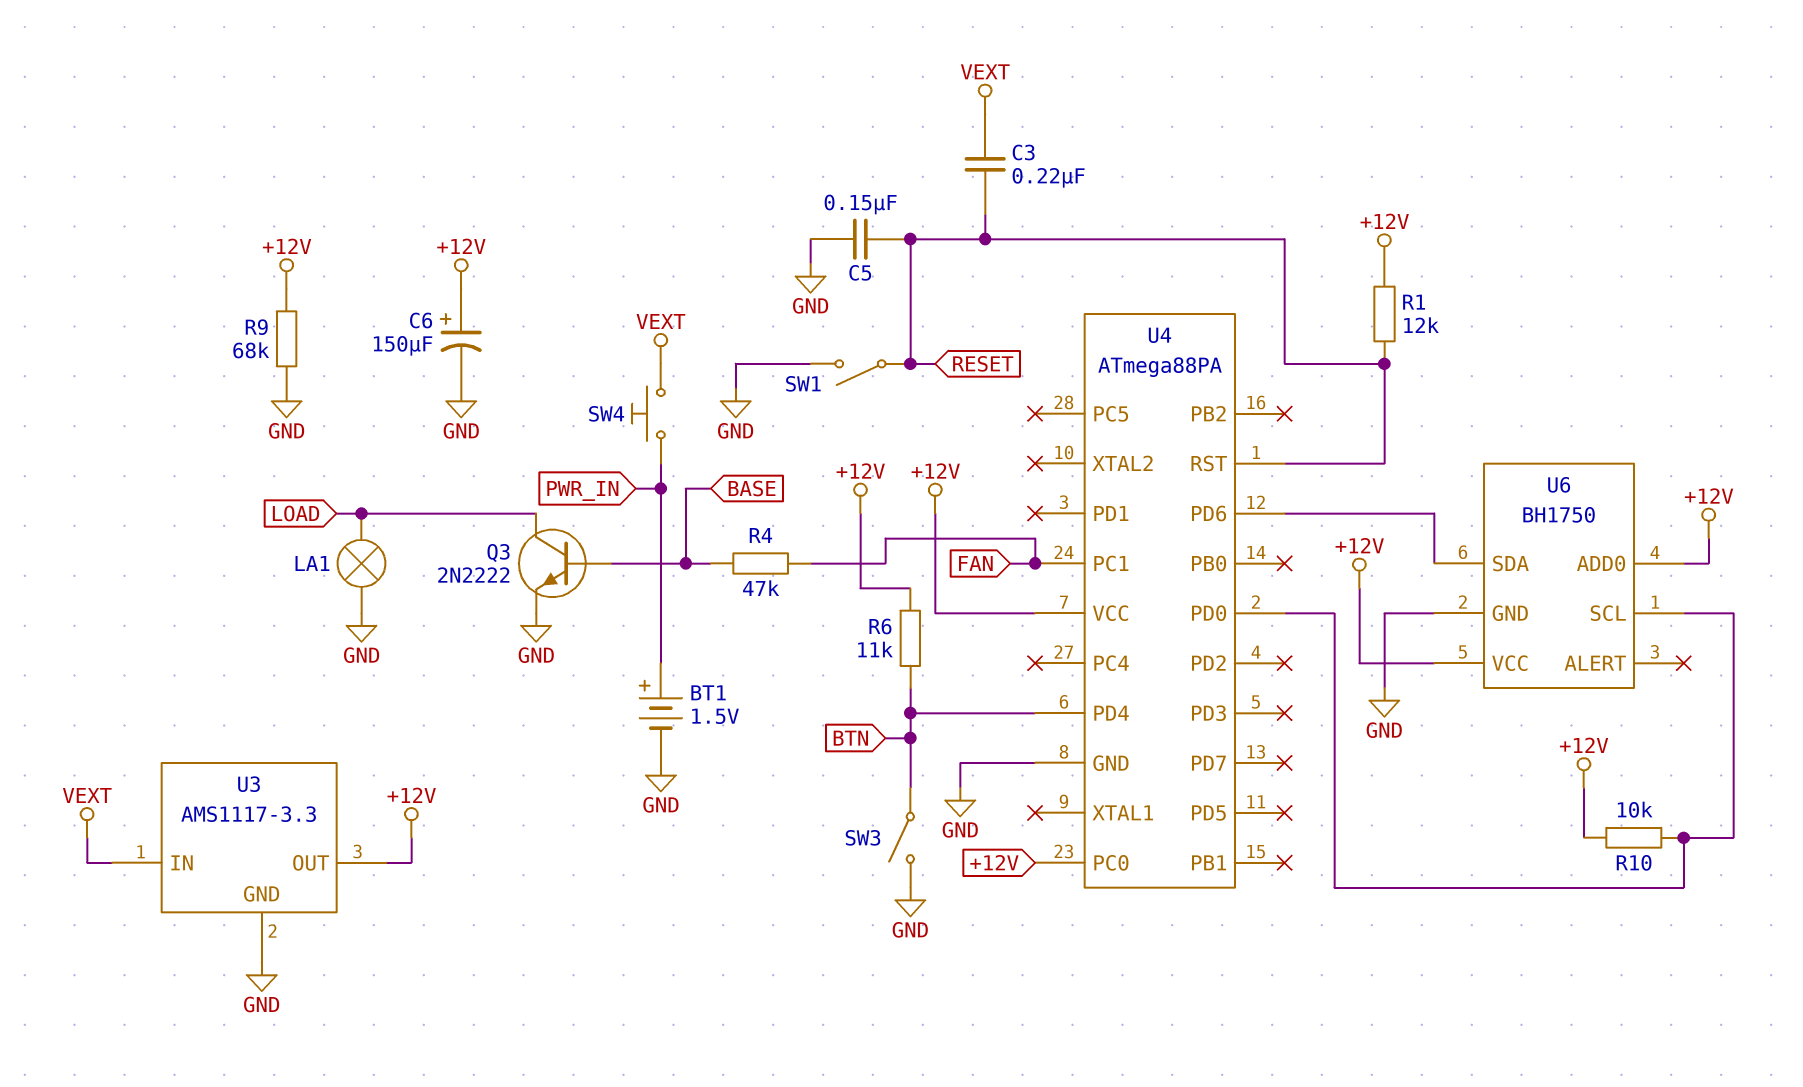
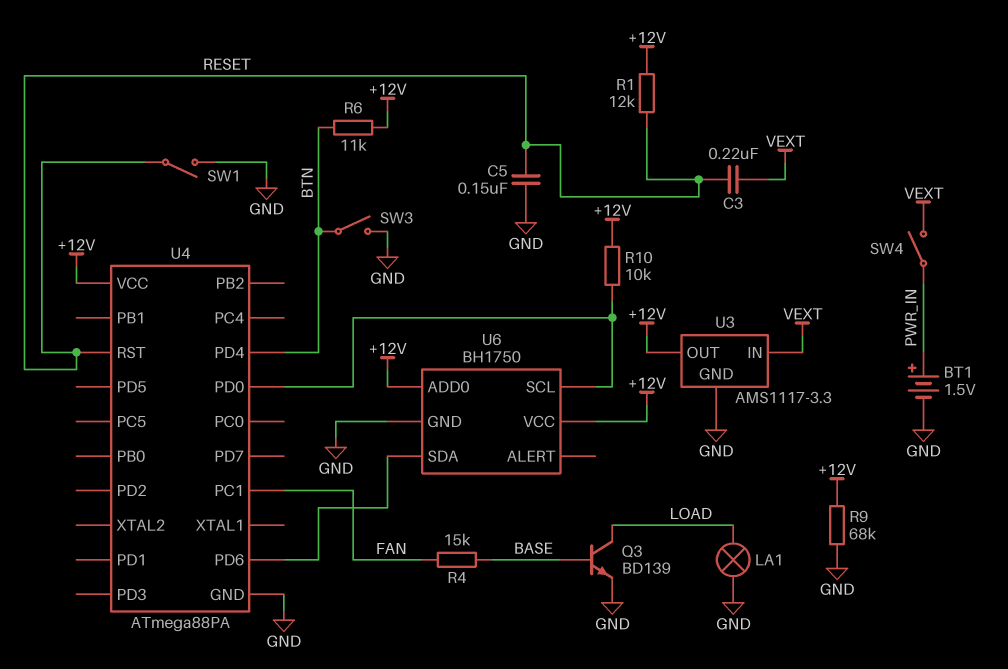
C6: 150uF (plus +12V, minus GND) -> none
Q3: NPN 2N2222 (B BASE, C LOAD, E GND) -> NPN BD139 (B BASE, C LOAD, E GND)
R4: 47k (BASE, FAN) -> 15k (BASE, FAN)
SW4: button (PWR_IN, VEXT) -> switch (PWR_IN, VEXT)
U4 pin PC0: +12V -> none

